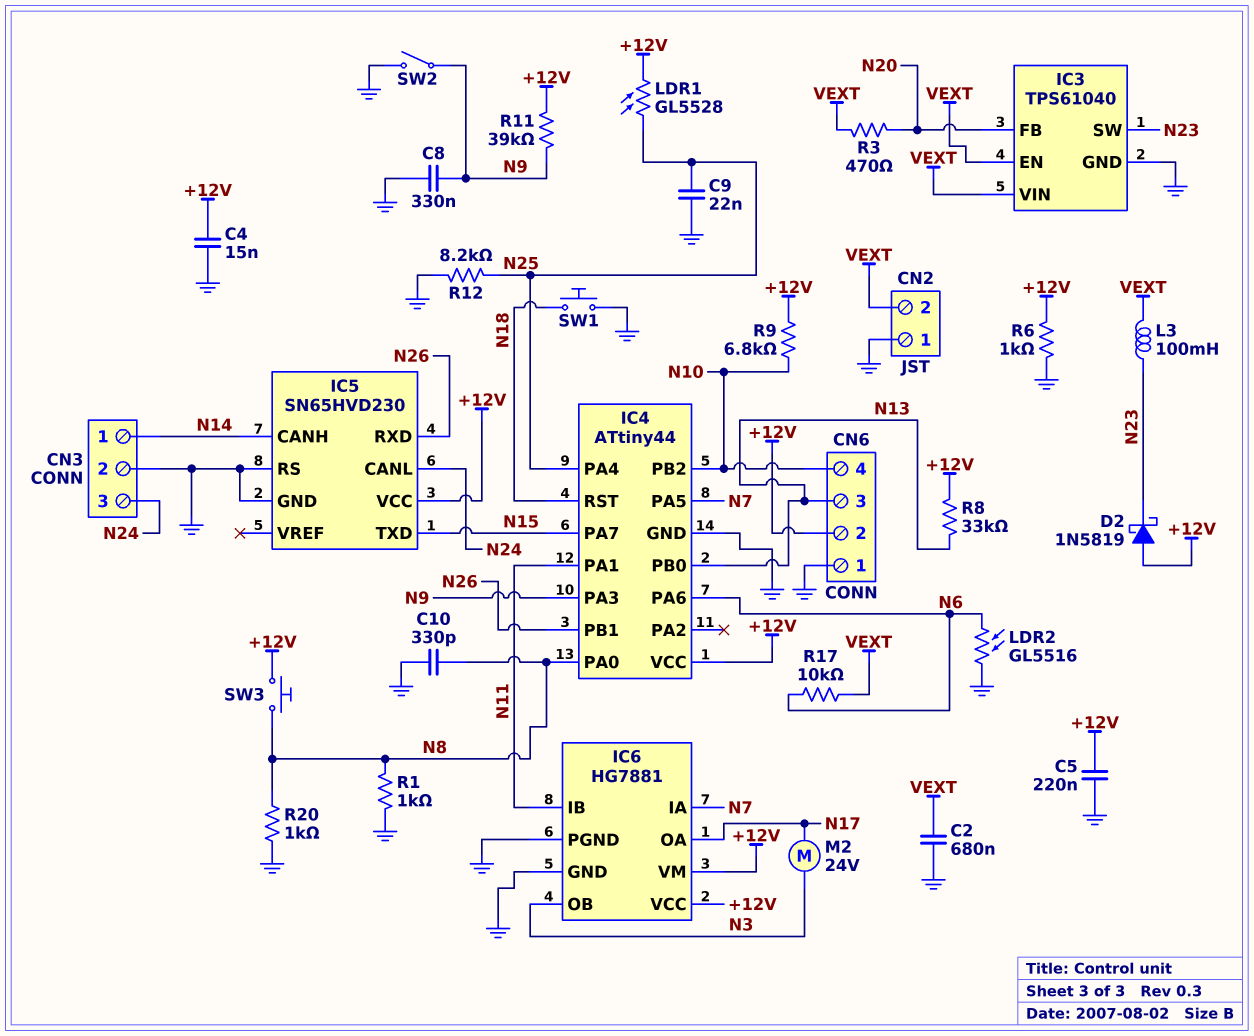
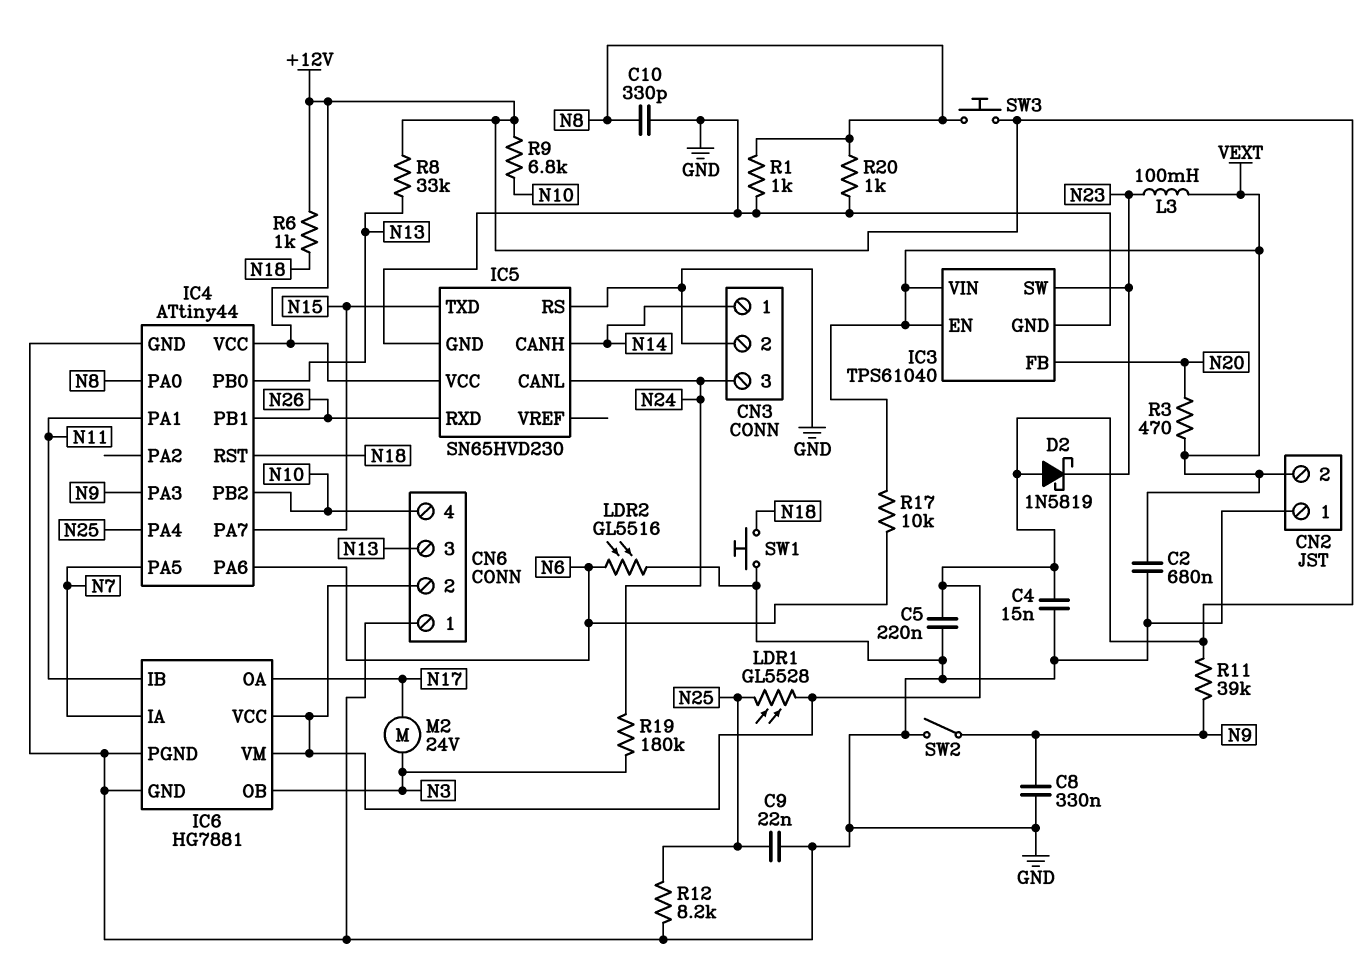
R6: 1k (+12V, GND) -> 1k (+12V, N18)
R19: none -> 180k (N3, N24)

